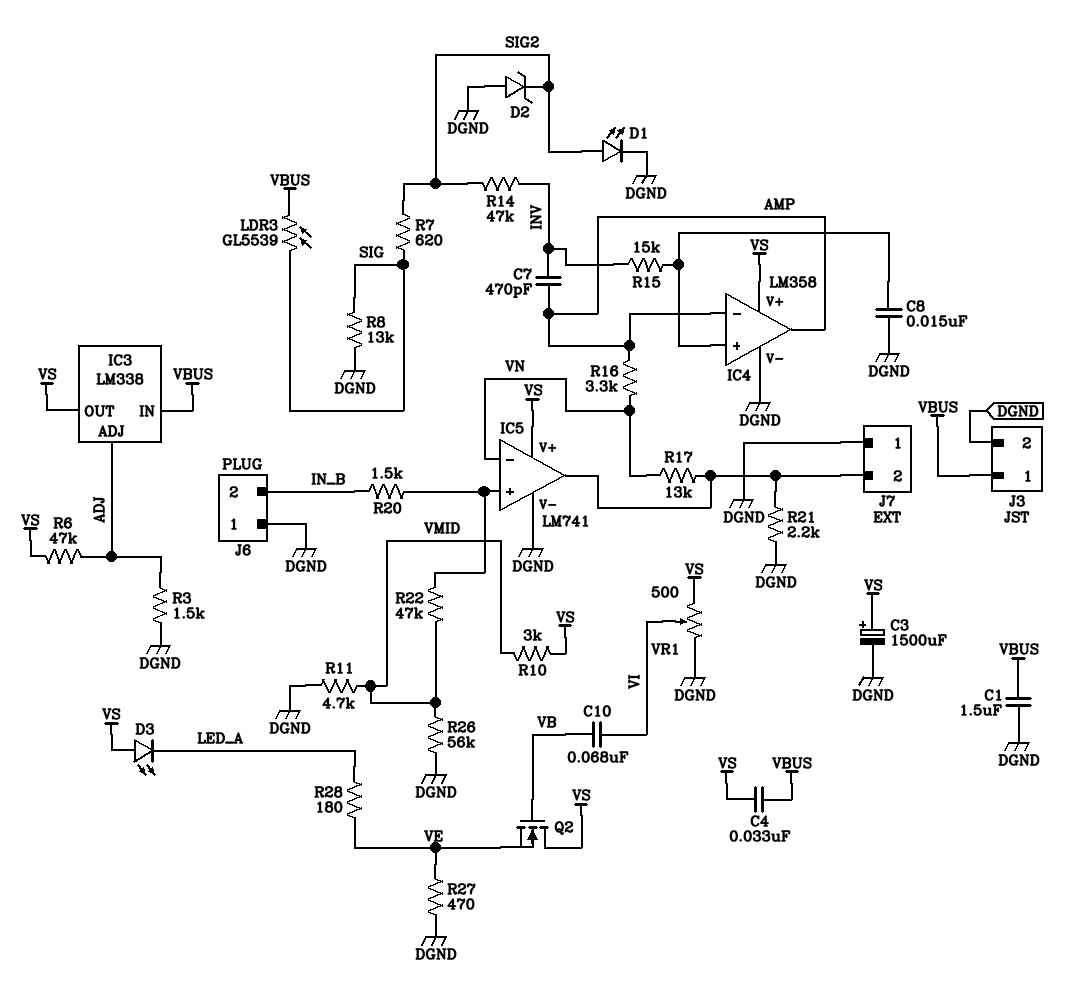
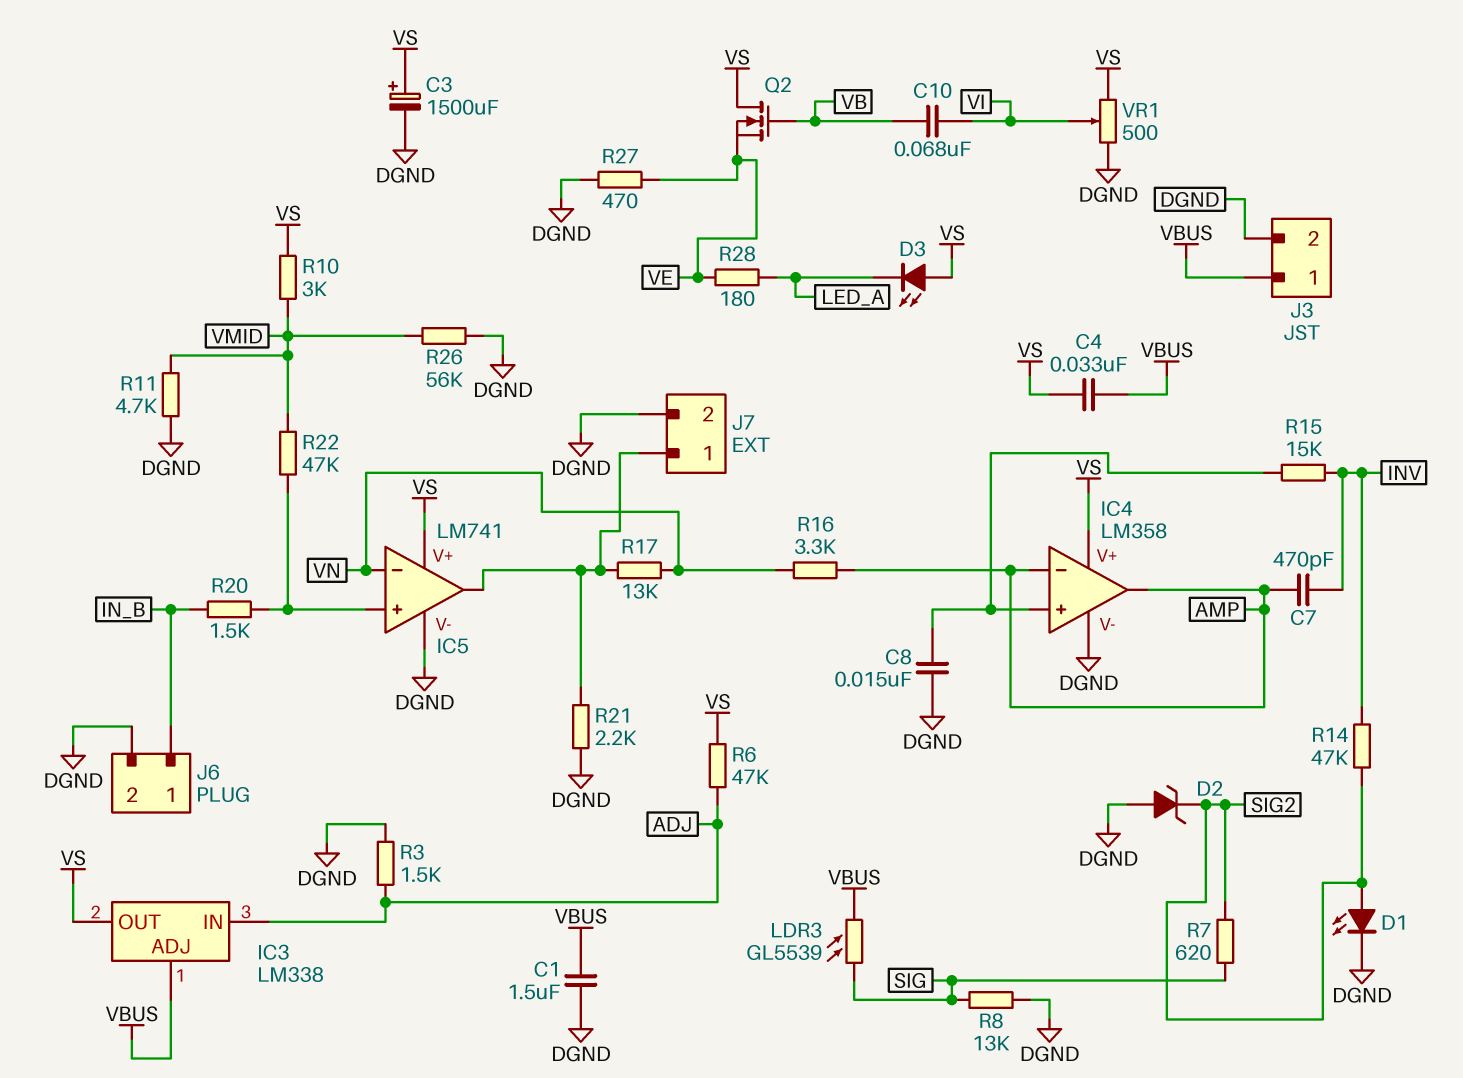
IC3 pin ADJ: ADJ -> VBUS
IC3 pin IN: VBUS -> ADJ
J6 pin 1: DGND -> IN_B
J6 pin 2: IN_B -> DGND
J7 pin 1: DGND -> IC5/out
J7 pin 2: IC5/out -> DGND

